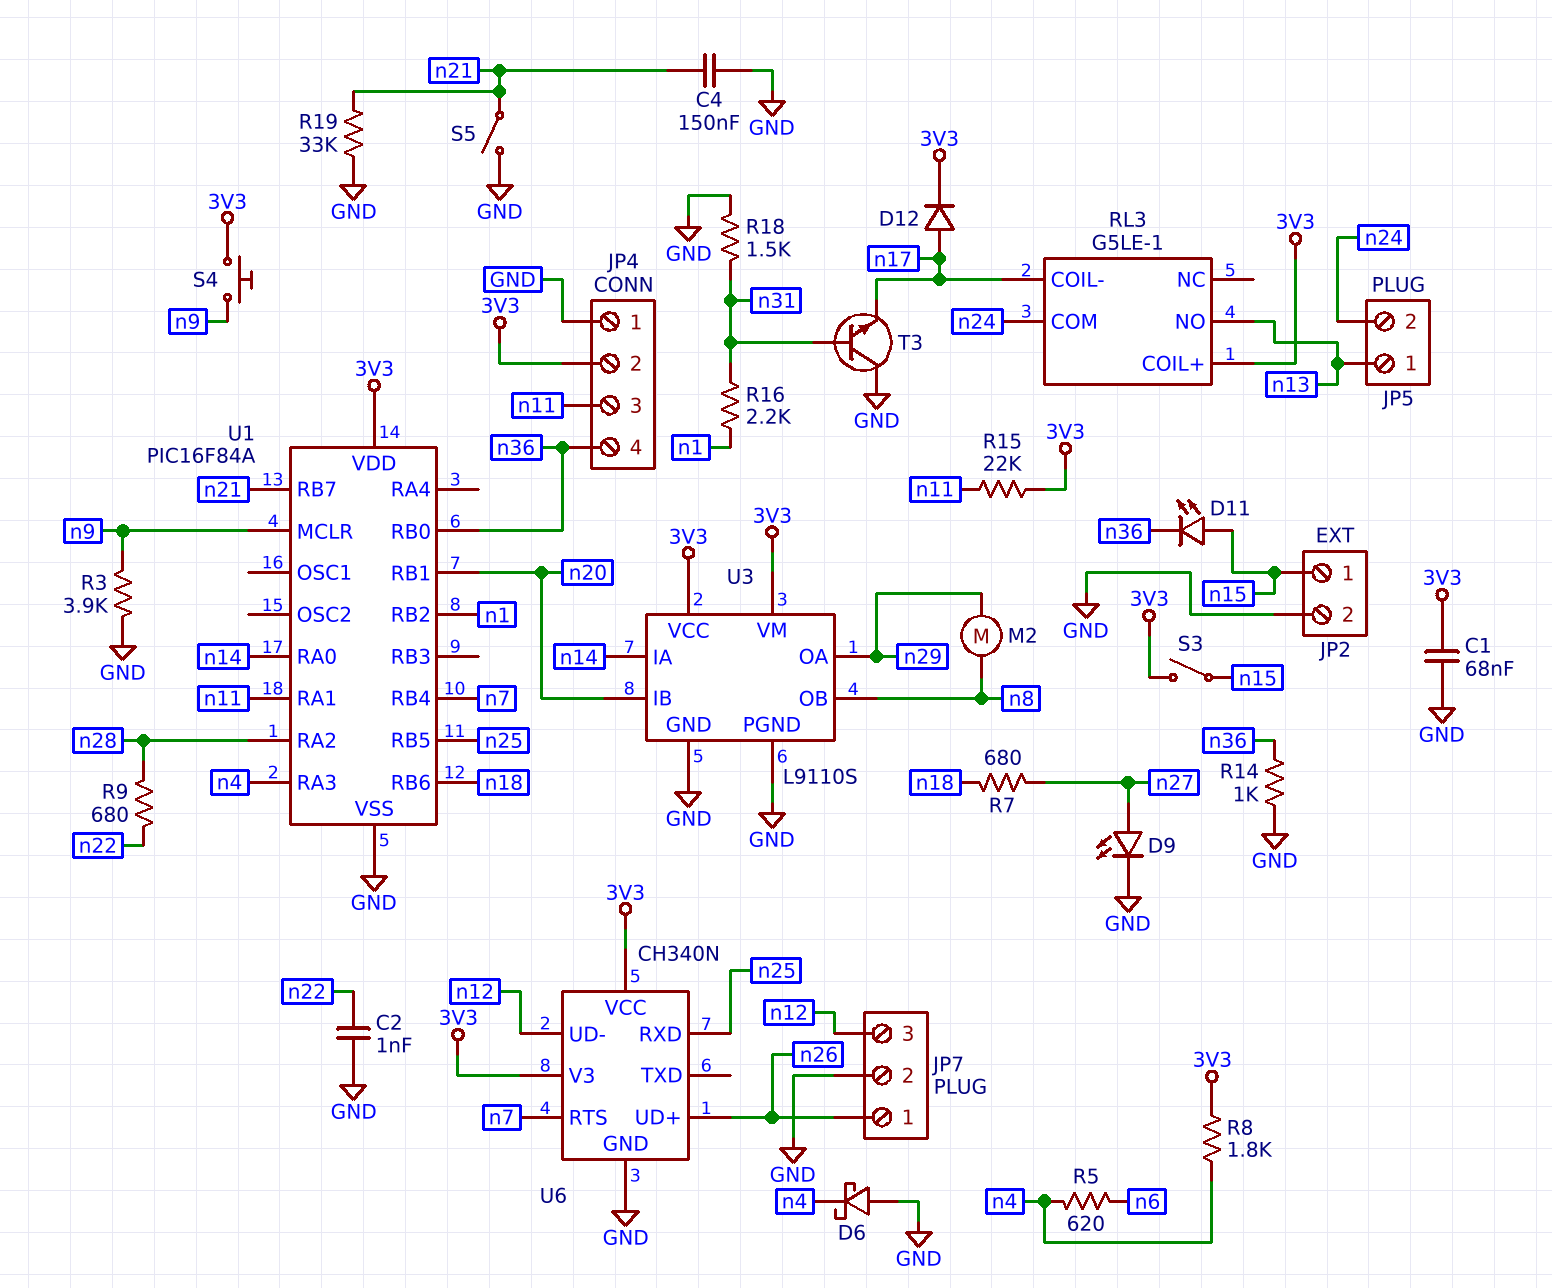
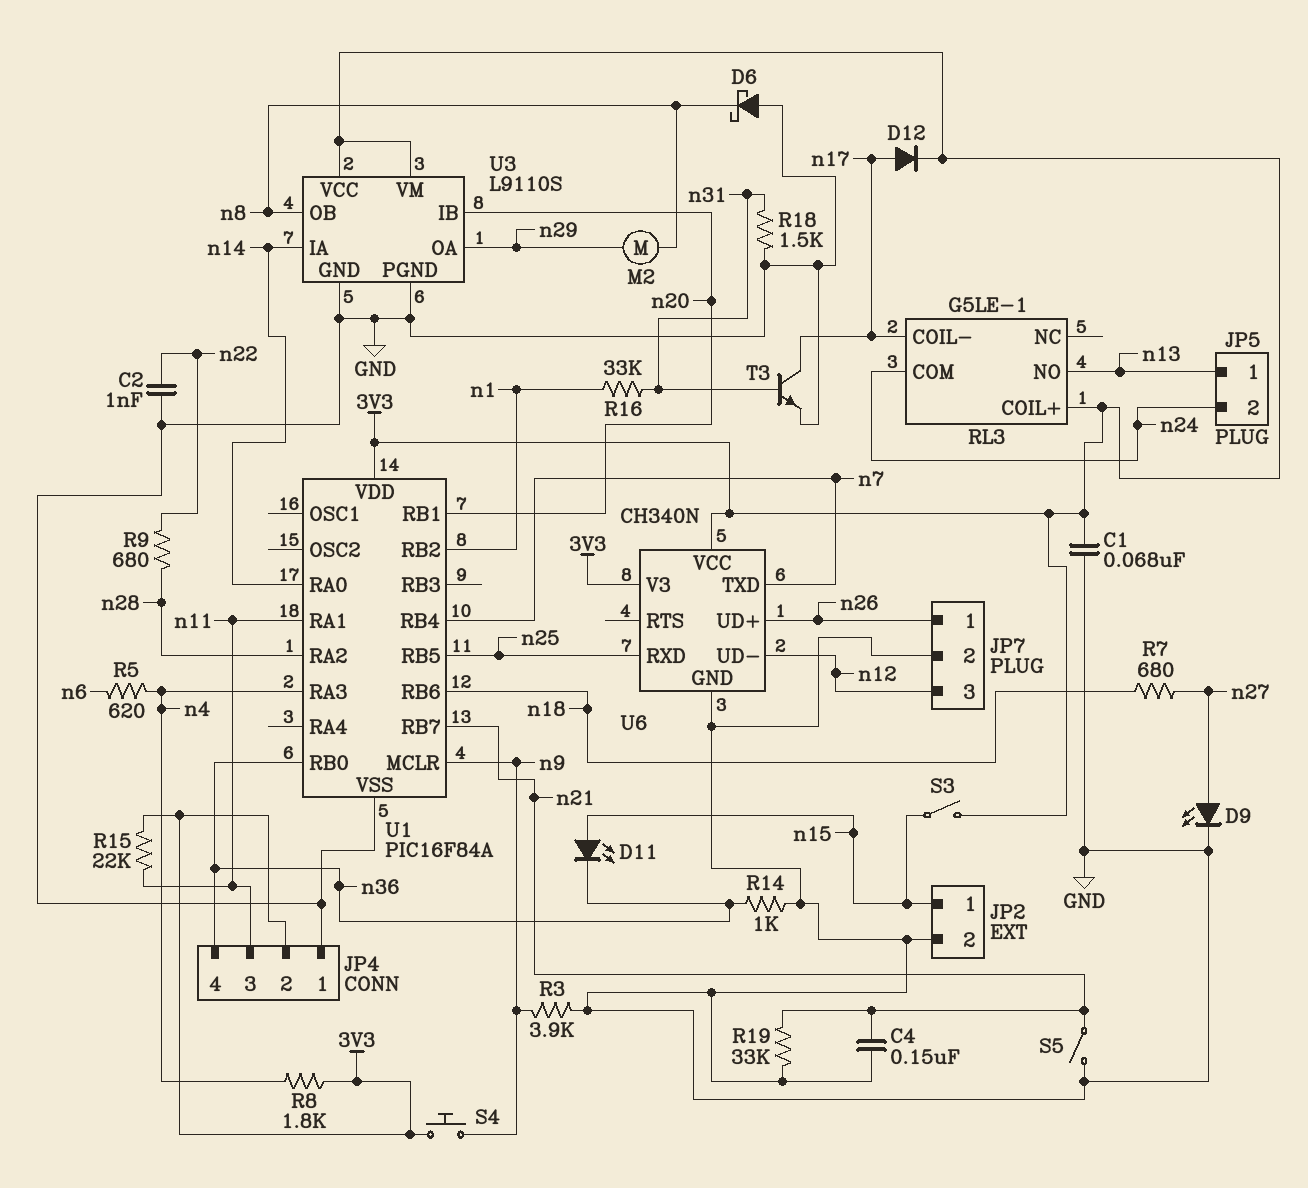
D6: schottky (A GND, K n4) -> schottky (A GND, K n8)
R16: 2.2k (n1, n31) -> 33k (n1, n31)
T3: NPN (B n31, C GND, E n17) -> NPN (B n31, C n17, E GND)
U6 pin RTS: n7 -> none
U6 pin TXD: none -> n7

